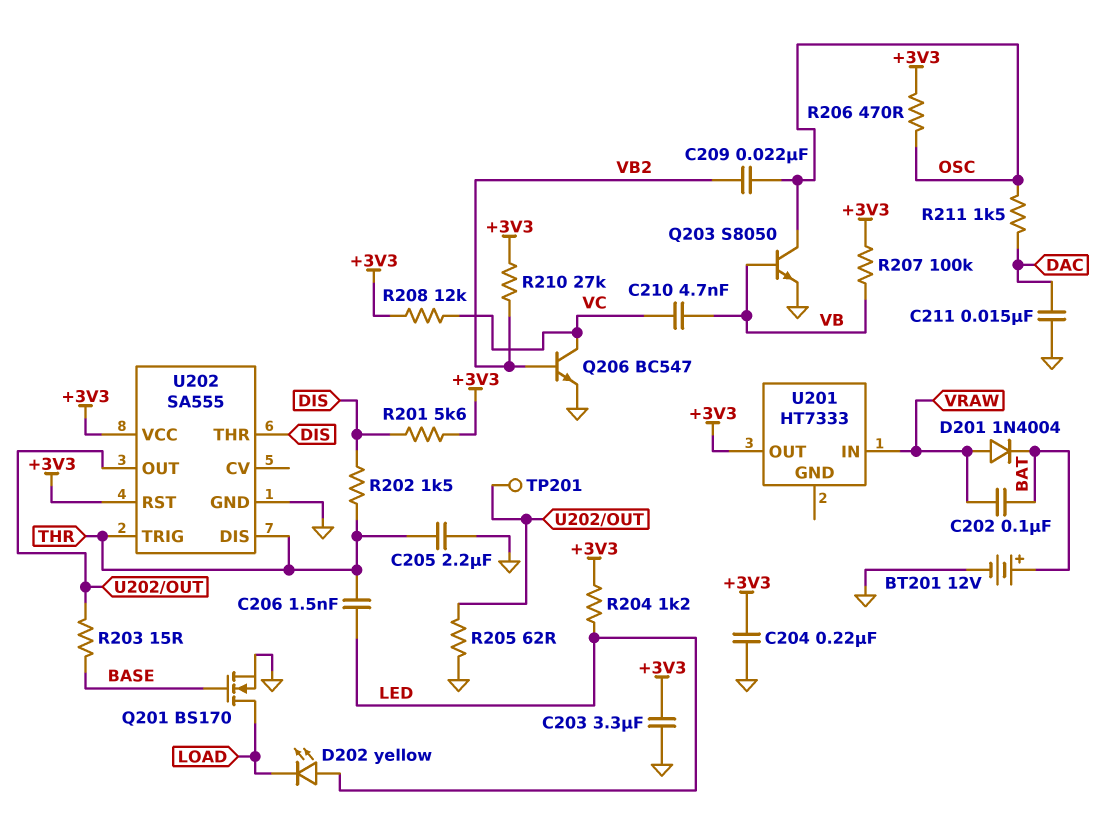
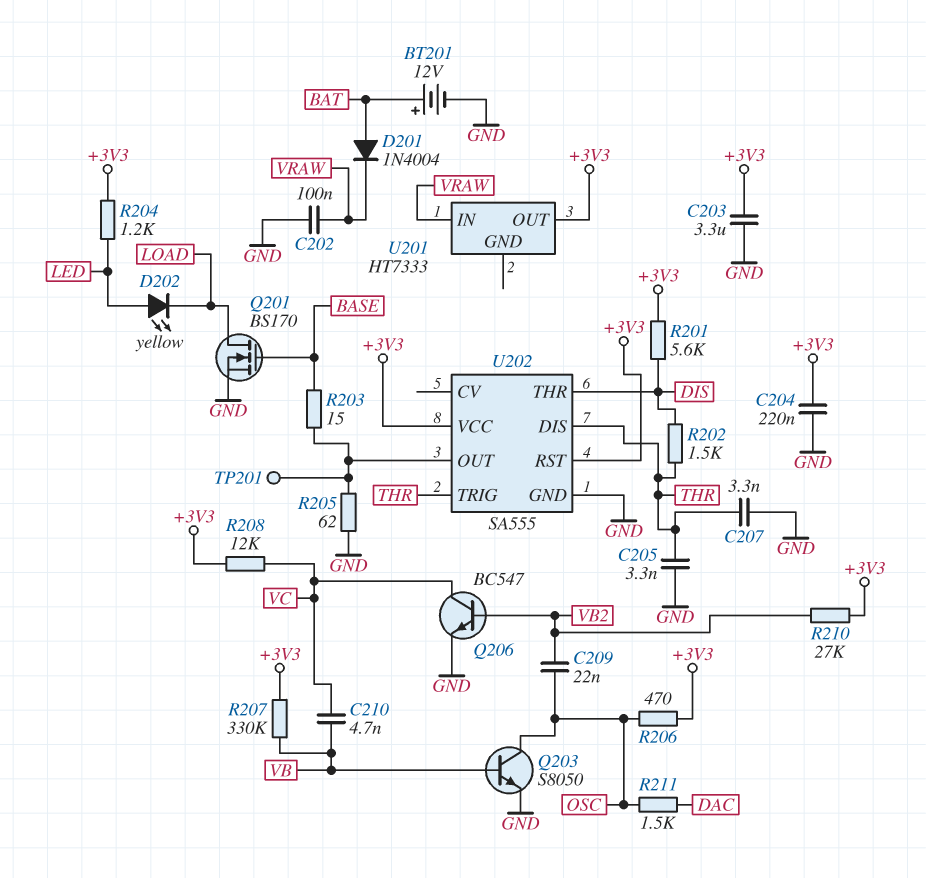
C202: 100nF (BAT, VRAW) -> 100nF (GND, VRAW)
C205: 2.2uF (GND, THR) -> 3.3nF (GND, THR)
C206: 1.5nF (LED, THR) -> none
C207: none -> 3.3nF (GND, THR)
C211: 15nF (DAC, GND) -> none
D201: diode 1N4004 (A VRAW, K BAT) -> diode 1N4004 (A BAT, K VRAW)
R207: 100k (+3V3, VB) -> 330k (+3V3, VB)

